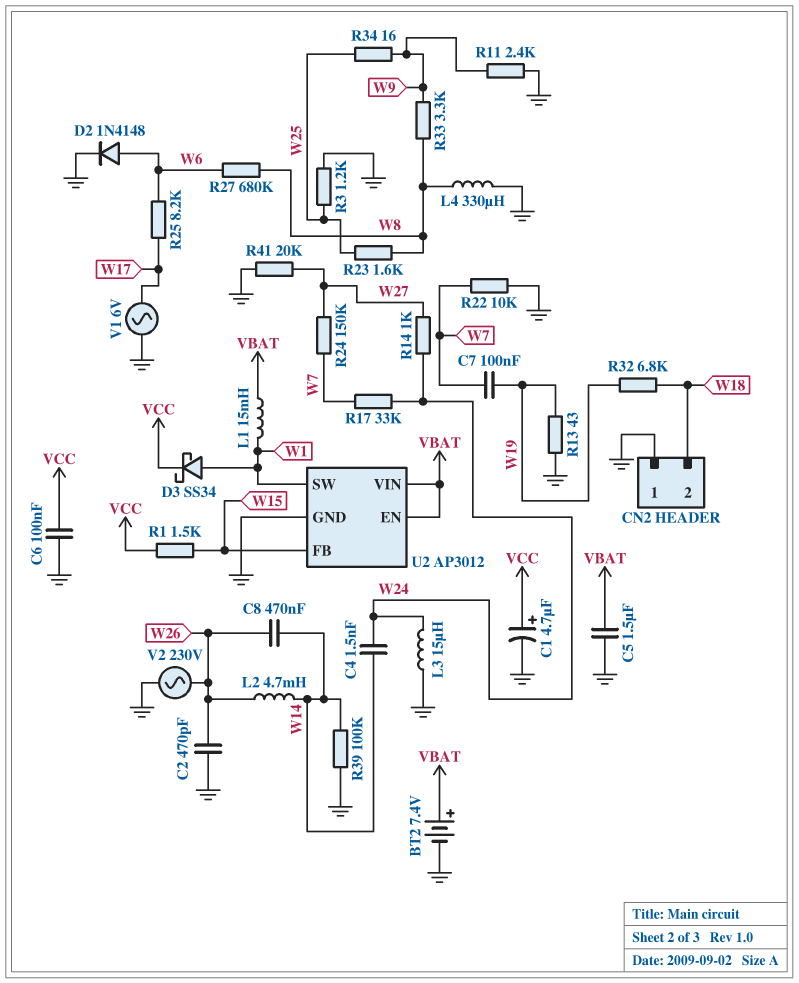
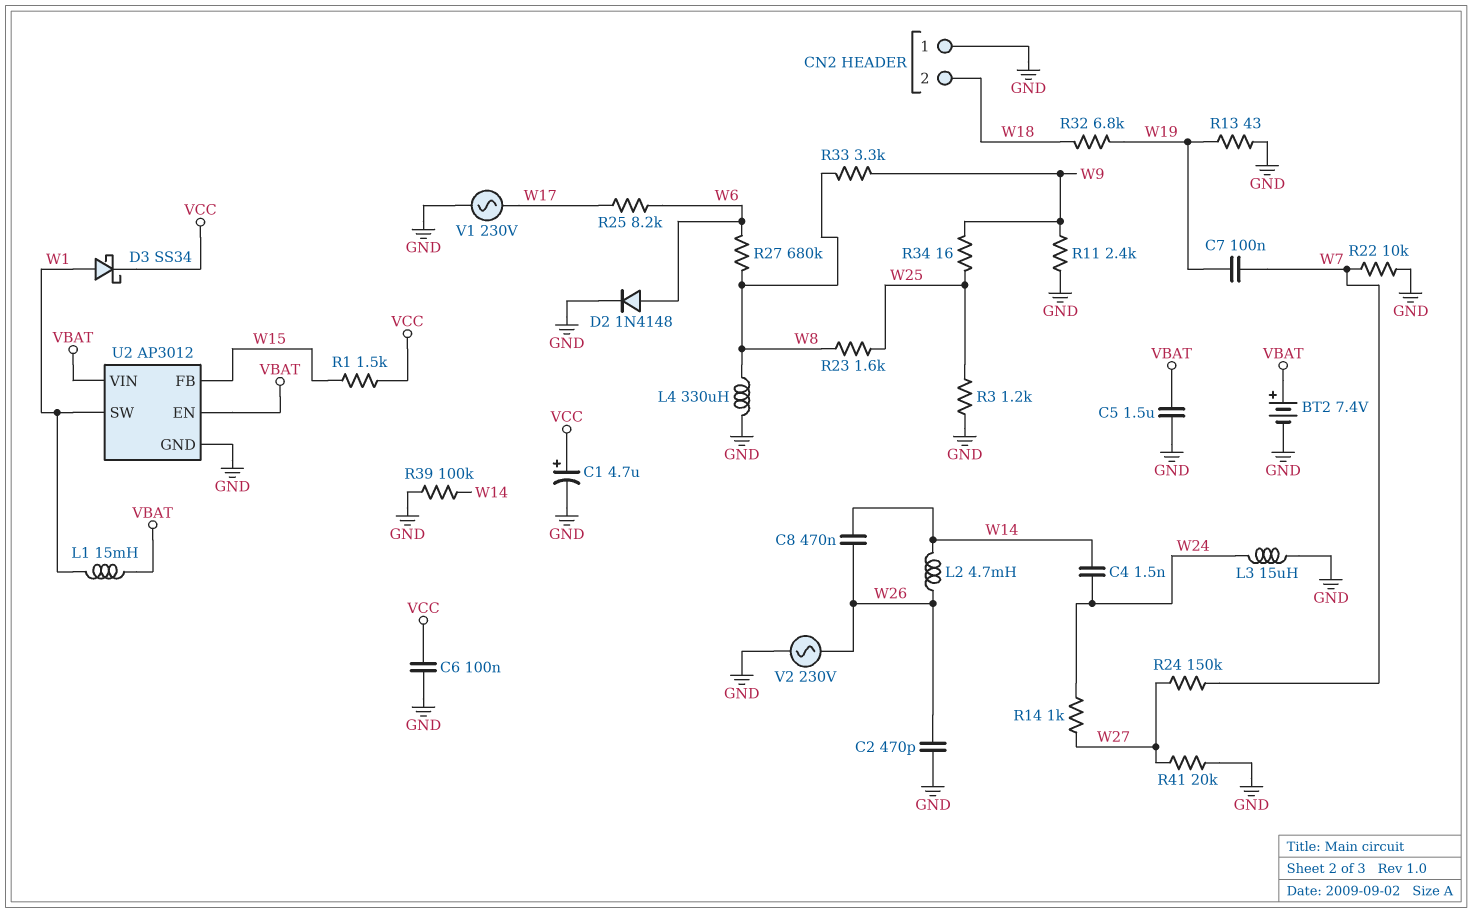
R17: 33k (W7, W24) -> none
V1: AC 6V (GND, W17) -> AC 230V (GND, W17)

